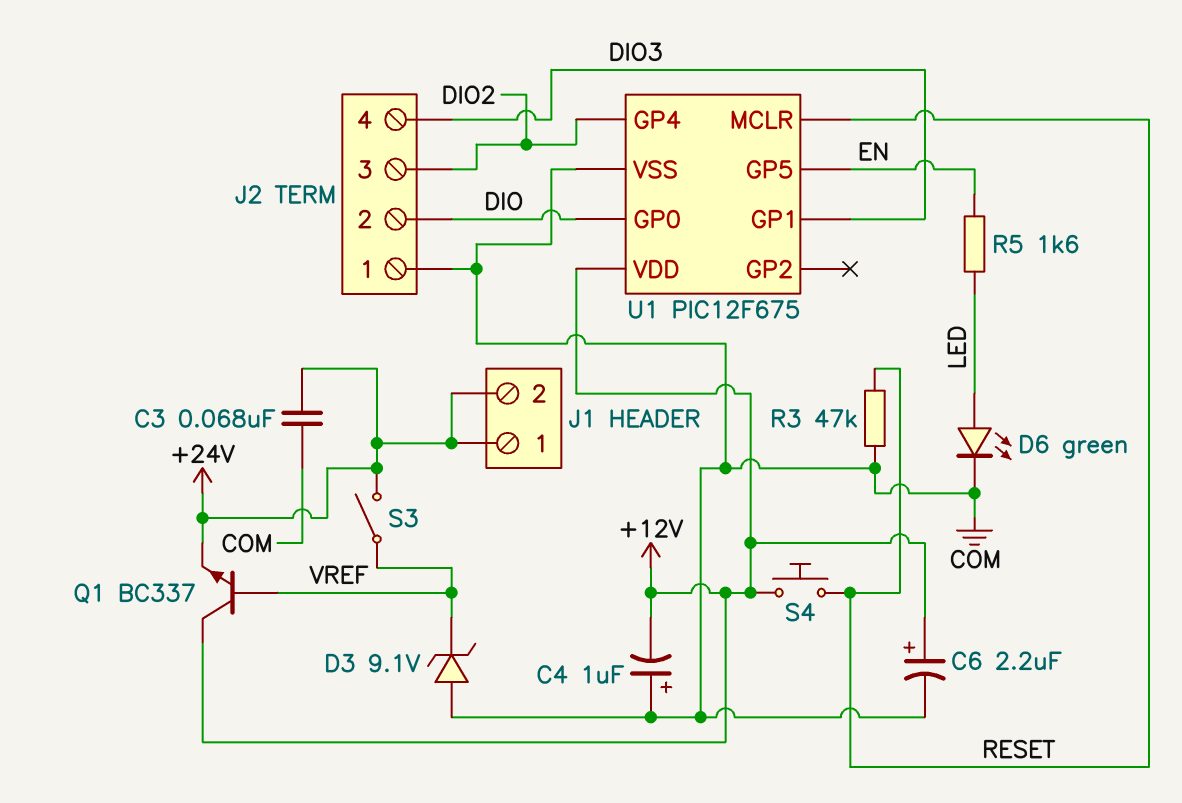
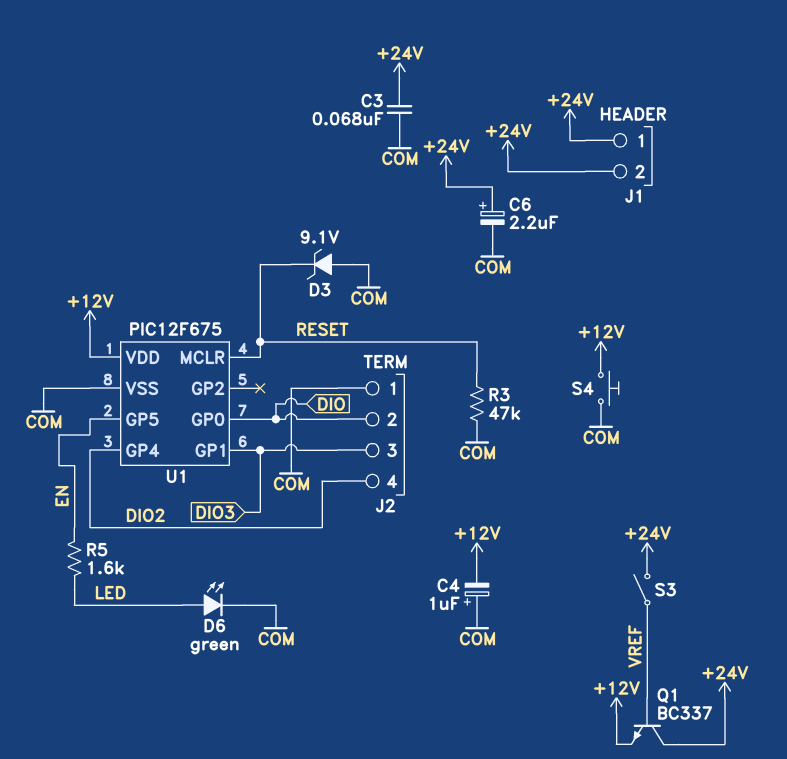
C6: 2.2uF (plus +12V, minus COM) -> 2.2uF (plus +24V, minus COM)
D3: zener 9.1V (A COM, K VREF) -> zener 9.1V (A COM, K RESET)
J2 pin 3: DIO2 -> DIO3
J2 pin 4: DIO3 -> DIO2
Q1: NPN BC337 (B VREF, C +12V, E +24V) -> NPN BC337 (B VREF, C +24V, E +12V)
S4: button (+12V, RESET) -> button (+12V, COM)

